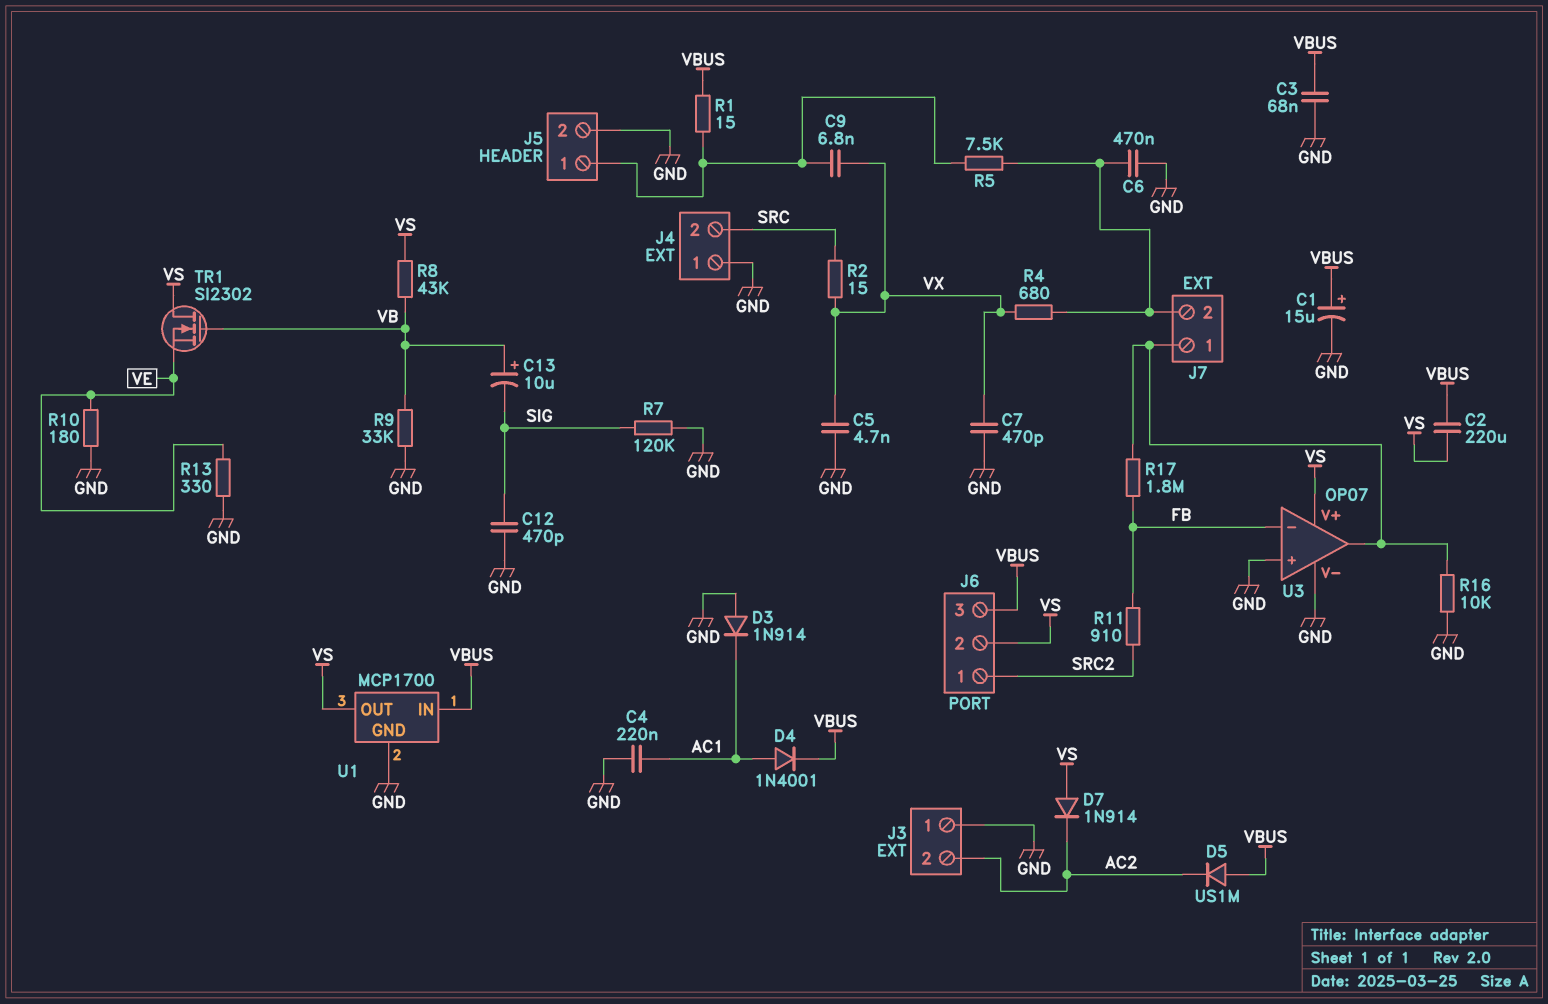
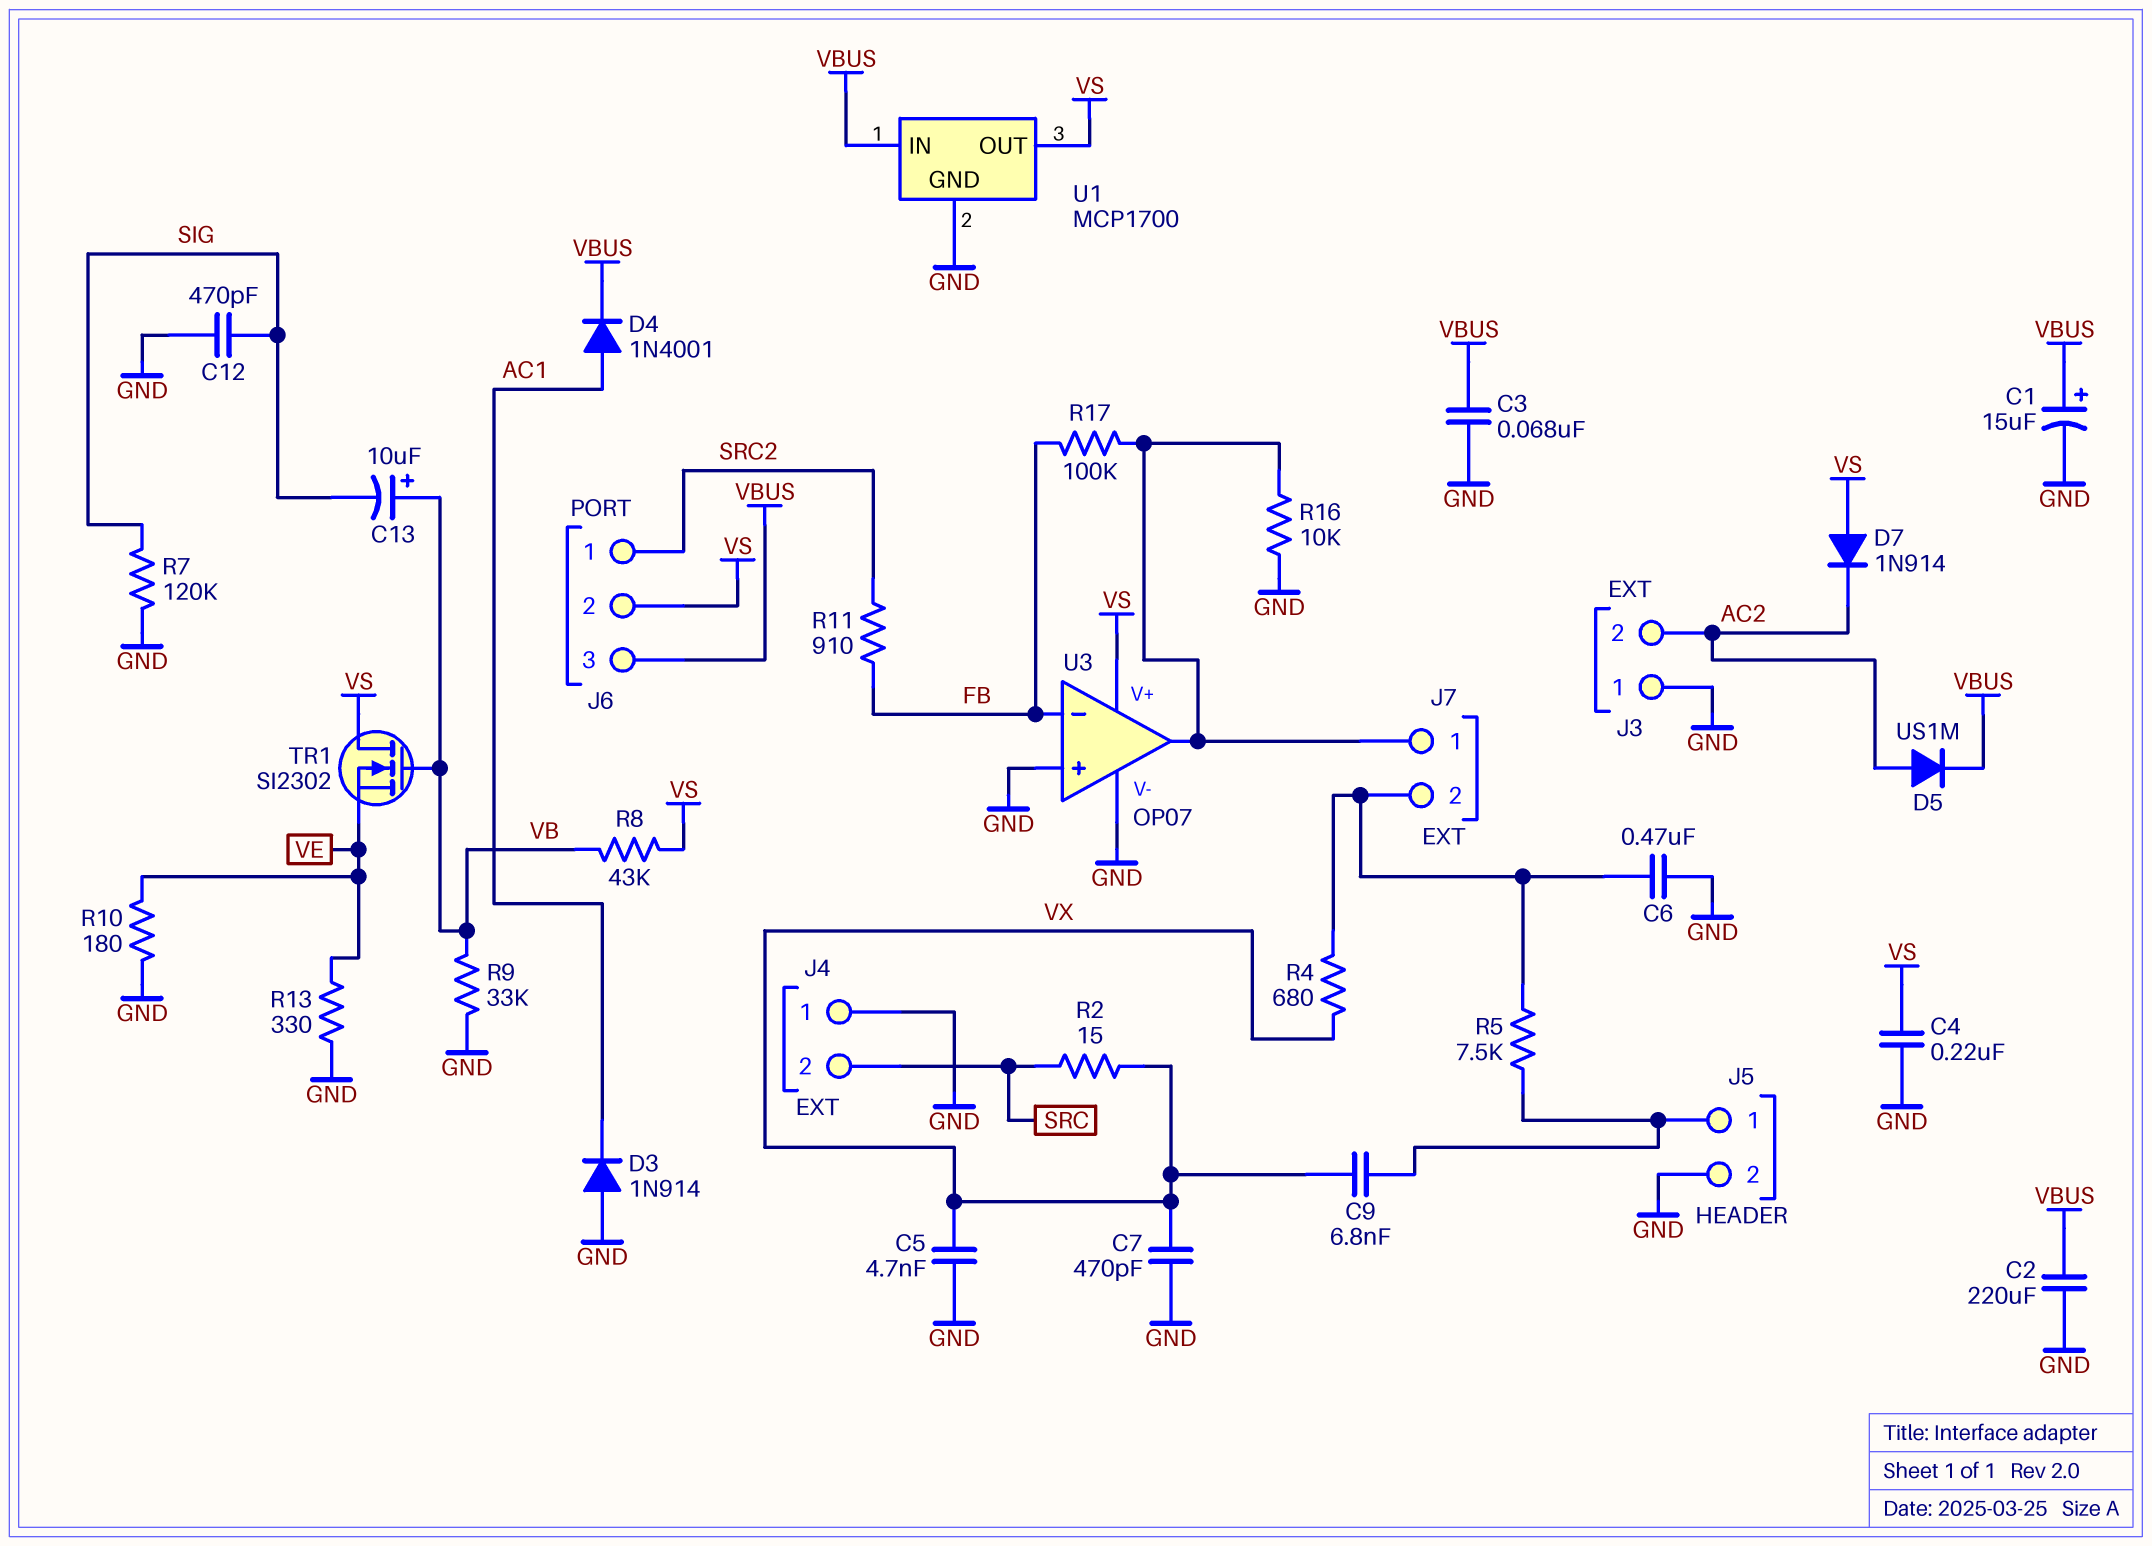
C2: 220uF (VBUS, VS) -> 220uF (GND, VBUS)
C4: 220nF (AC1, GND) -> 220nF (GND, VS)
D5: diode US1M (A VBUS, K AC2) -> diode US1M (A AC2, K VBUS)
R1: 15 (J5/1, VBUS) -> none
R17: 1.8M (FB, J7/1) -> 100k (FB, J7/1)

